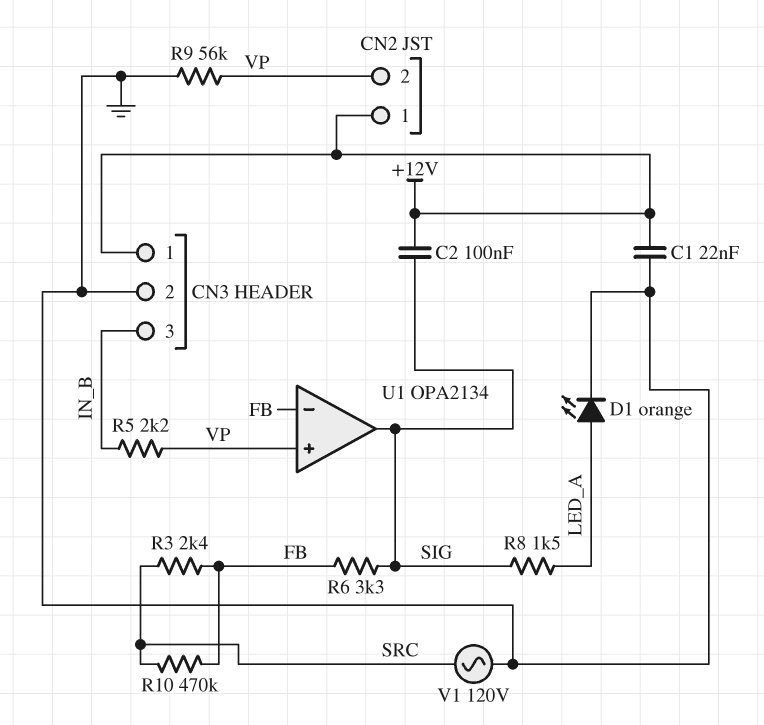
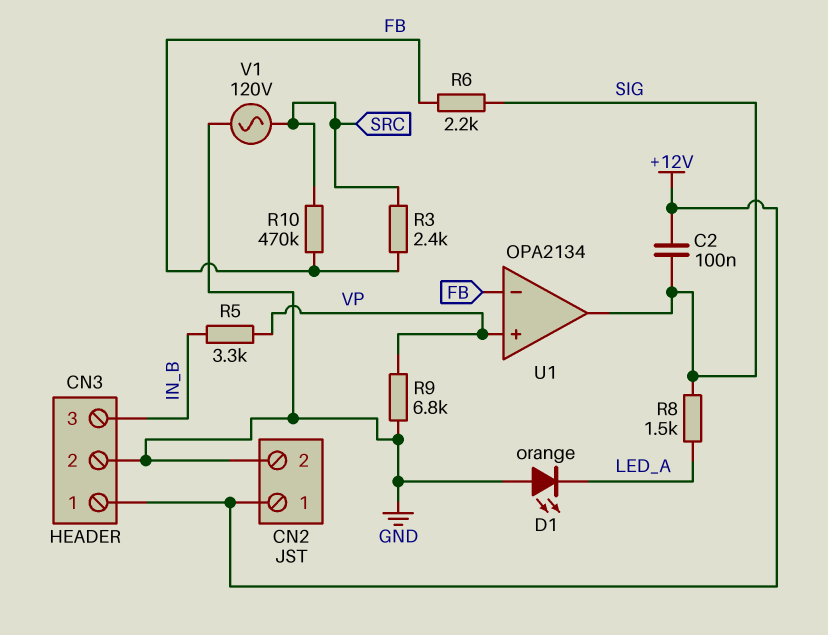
C1: 22nF (+12V, GND) -> none
CN2 pin 2: VP -> GND
D1: LED orange (A LED_A, K GND) -> LED orange (A GND, K LED_A)
R5: 2.2k (IN_B, VP) -> 3.3k (IN_B, VP)
R6: 3.3k (FB, SIG) -> 2.2k (FB, SIG)
R9: 56k (GND, VP) -> 6.8k (GND, VP)

